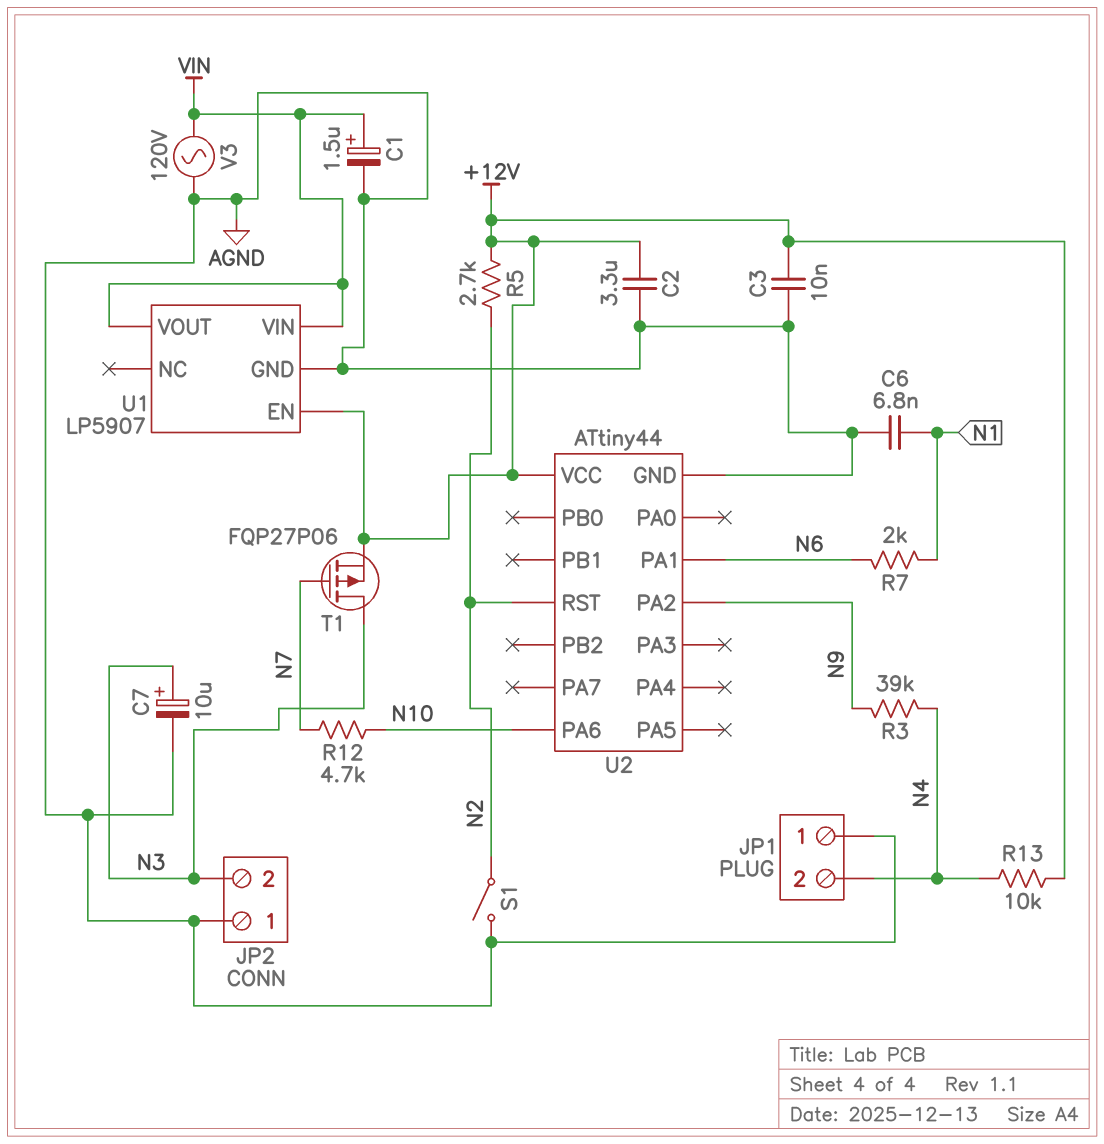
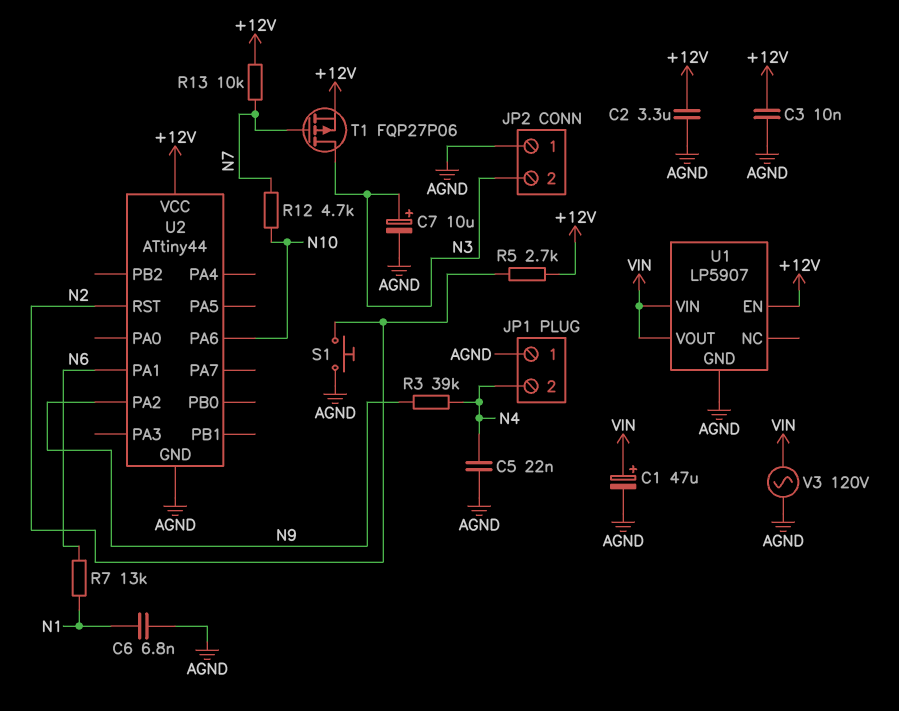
C1: 1.5uF (plus VIN, minus AGND) -> 47uF (plus VIN, minus AGND)
C5: none -> 22nF (AGND, N4)
R7: 2k (N1, N6) -> 13k (N1, N6)
R13: 10k (+12V, N4) -> 10k (+12V, N7)
S1: switch (AGND, N2) -> button (AGND, N2)

